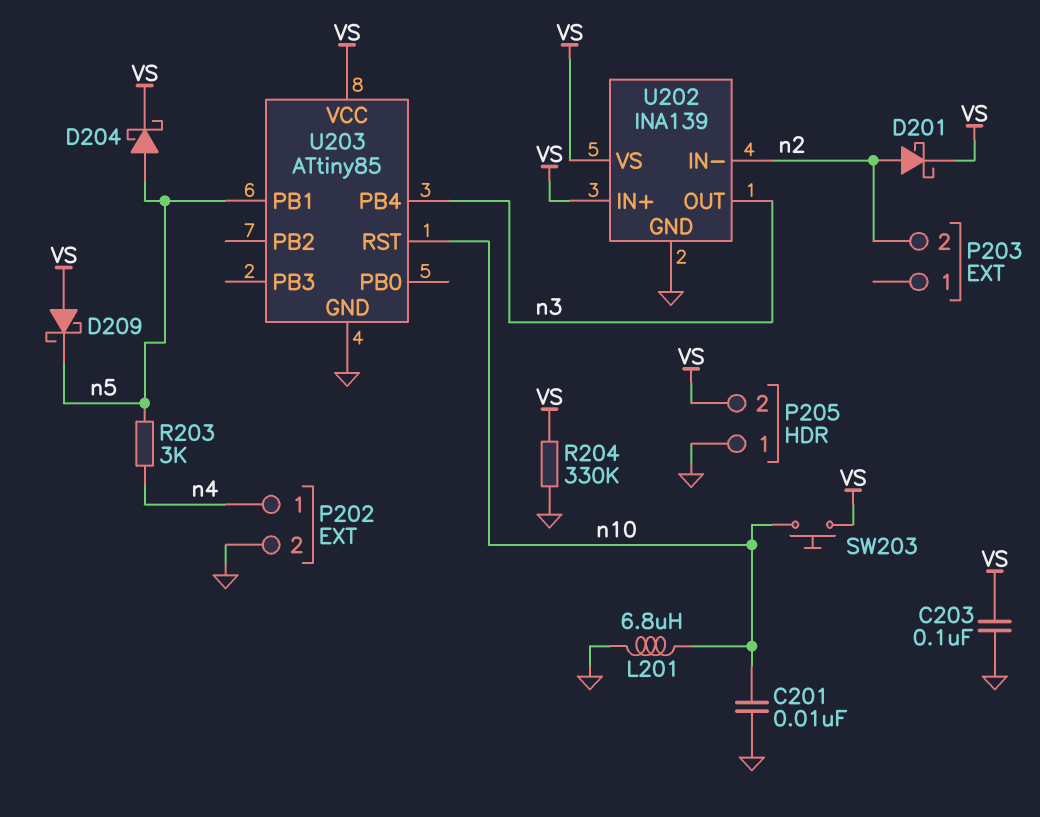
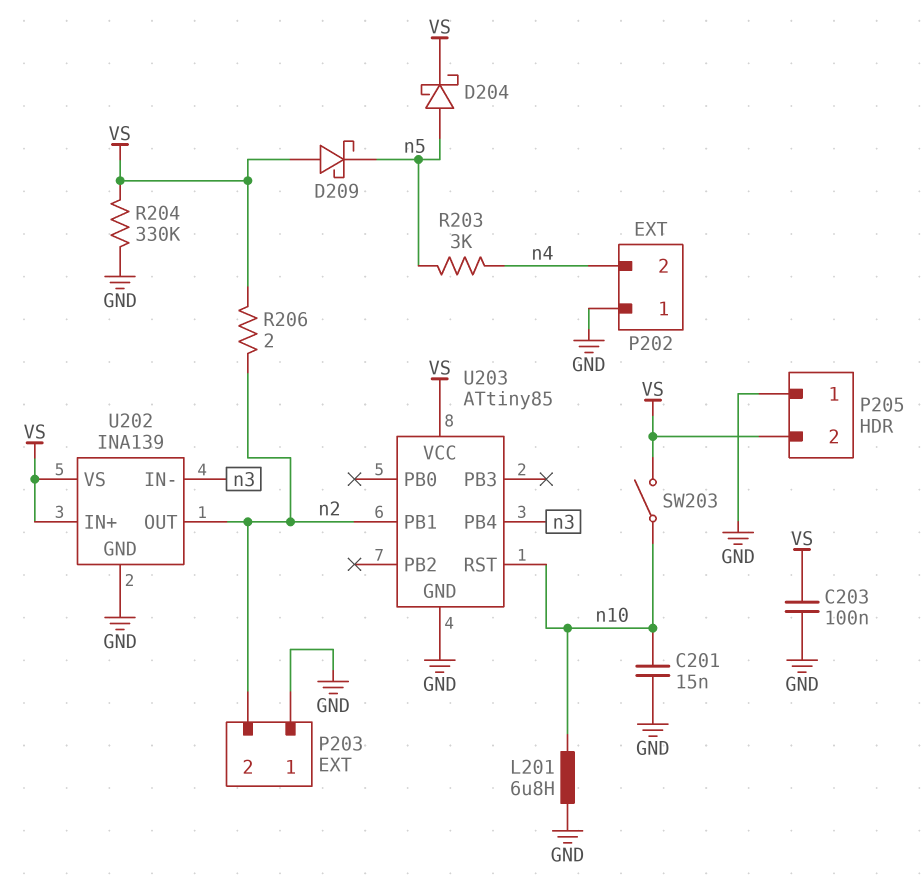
C201: 10nF (GND, n10) -> 15nF (GND, n10)
D201: schottky (A n2, K VS) -> none
P202 pin 1: n4 -> GND
P202 pin 2: GND -> n4
P203 pin 1: none -> GND
R206: none -> 2 (VS, n2)
SW203: button (VS, n10) -> switch (VS, n10)
U202 pin IN-: n2 -> n3
U202 pin OUT: n3 -> n2
U203 pin PB1: n5 -> n2

